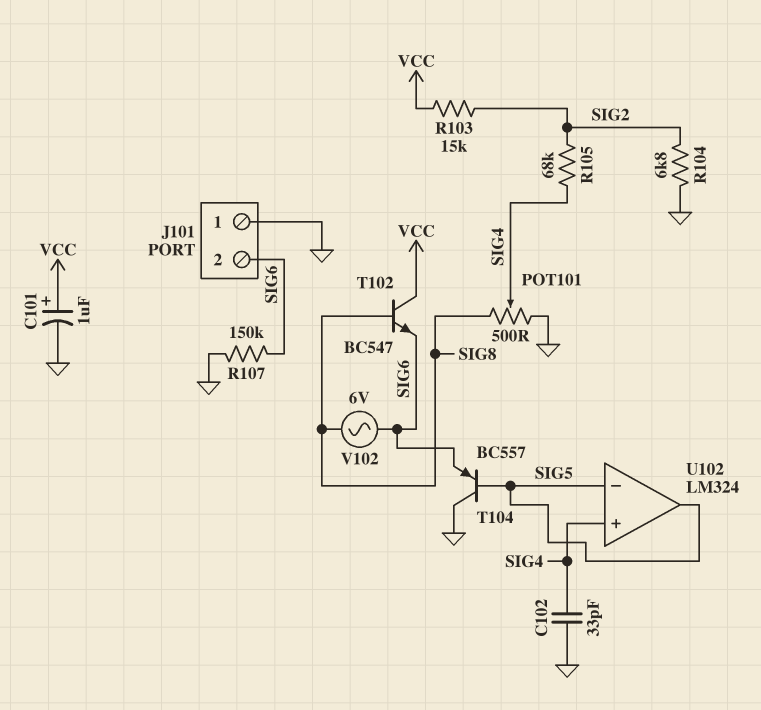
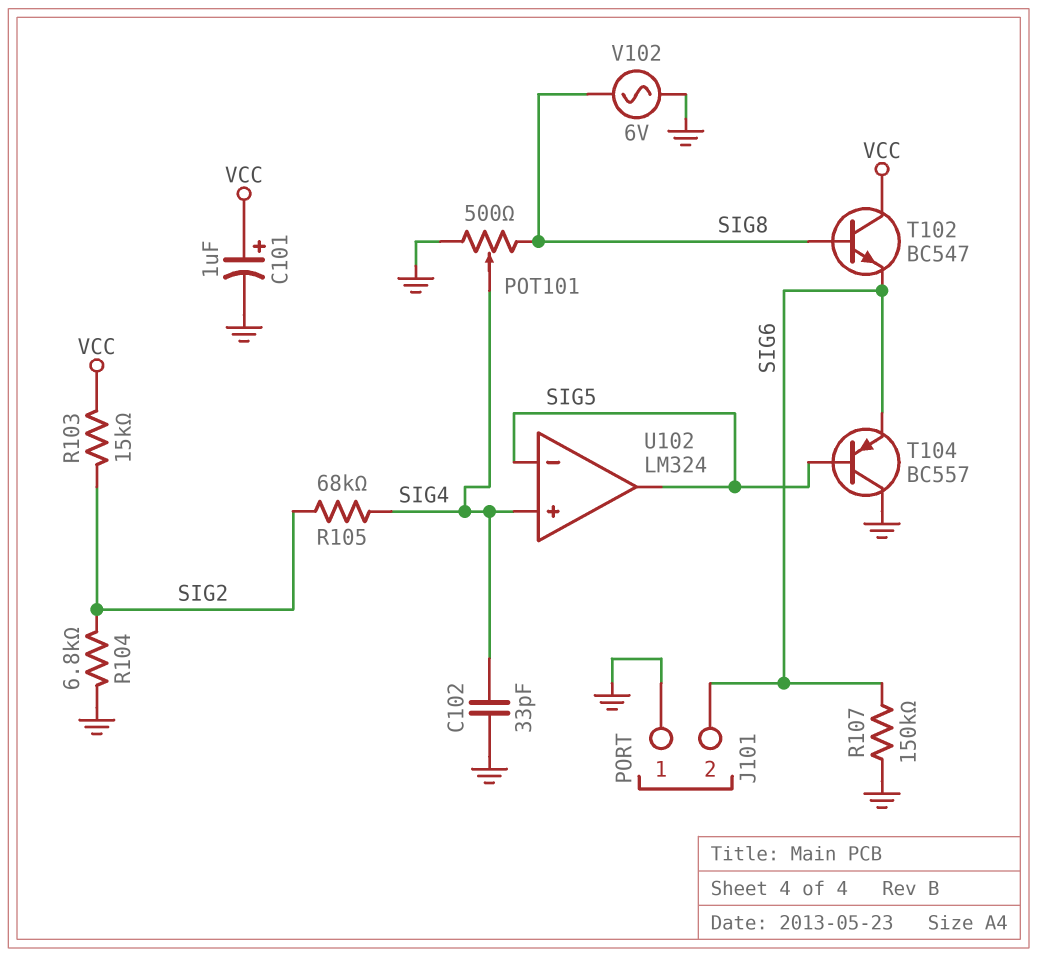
V102: AC 6V (SIG6, SIG8) -> AC 6V (GND, SIG8)

